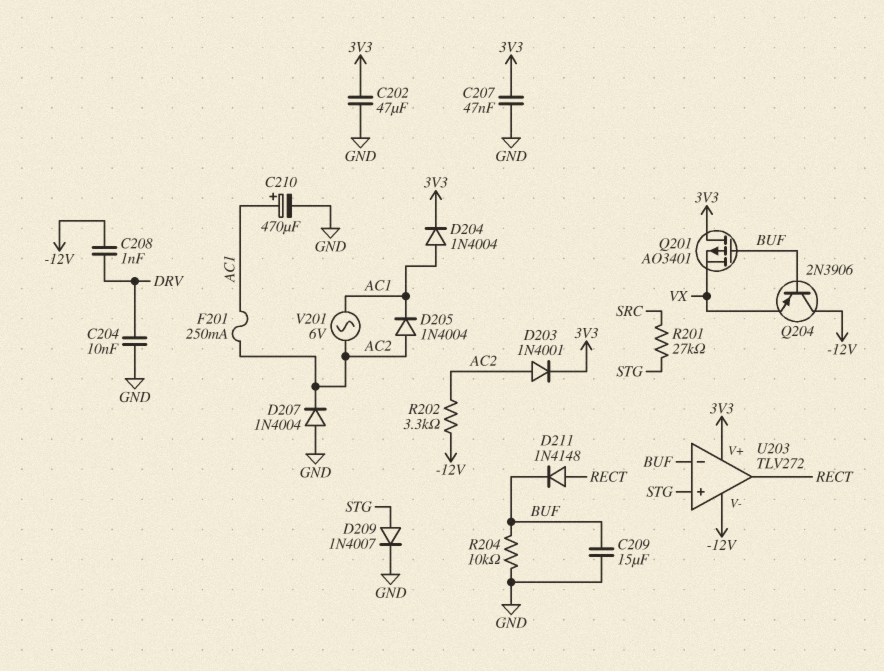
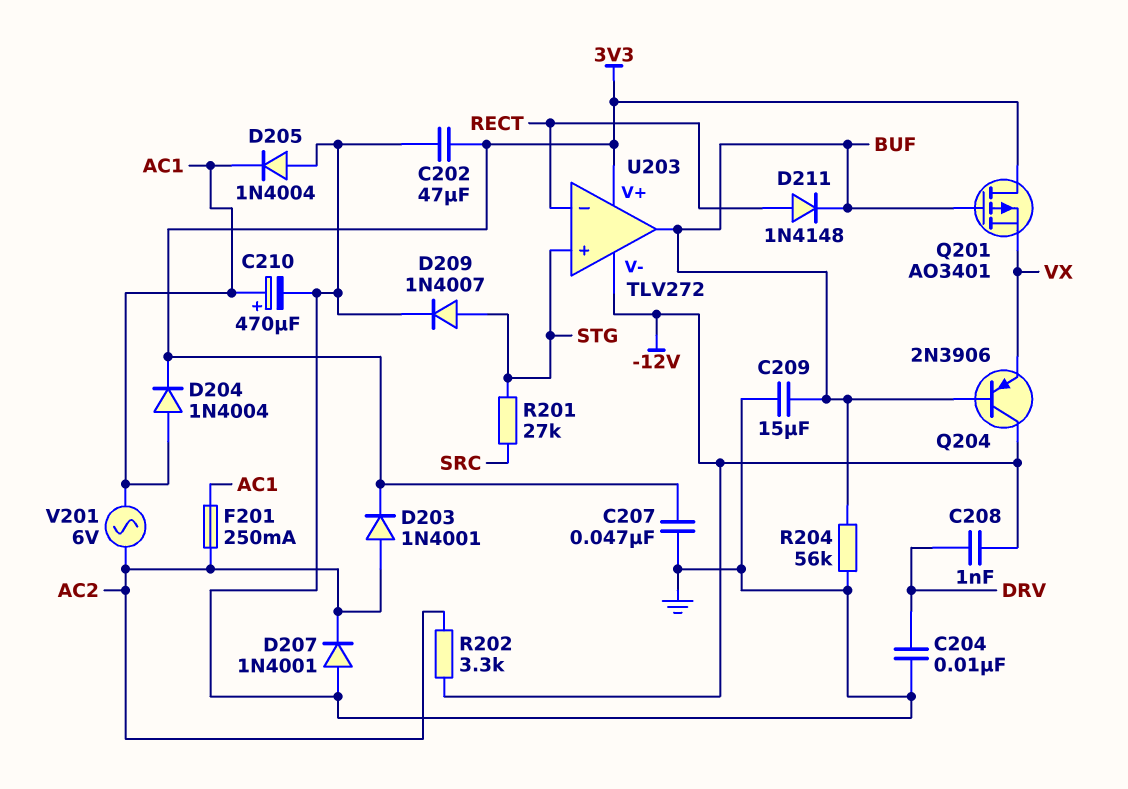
D205: diode 1N4004 (A AC2, K AC1) -> diode 1N4004 (A GND, K AC1)
D207: diode 1N4004 (A GND, K AC2) -> diode 1N4001 (A GND, K AC2)
R204: 10k (BUF, GND) -> 56k (BUF, GND)
U203 pin in-: BUF -> RECT
U203 pin out: RECT -> BUF

